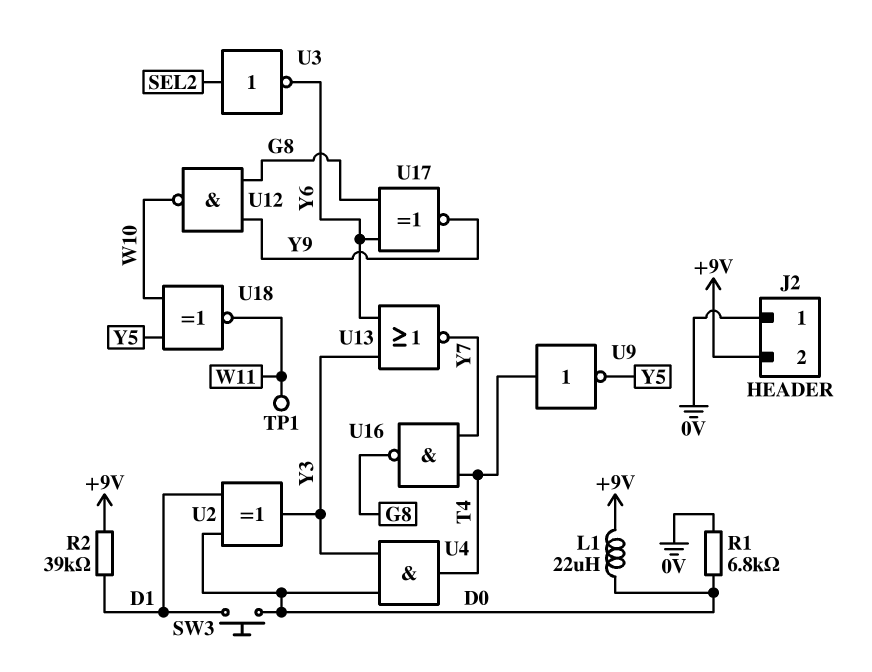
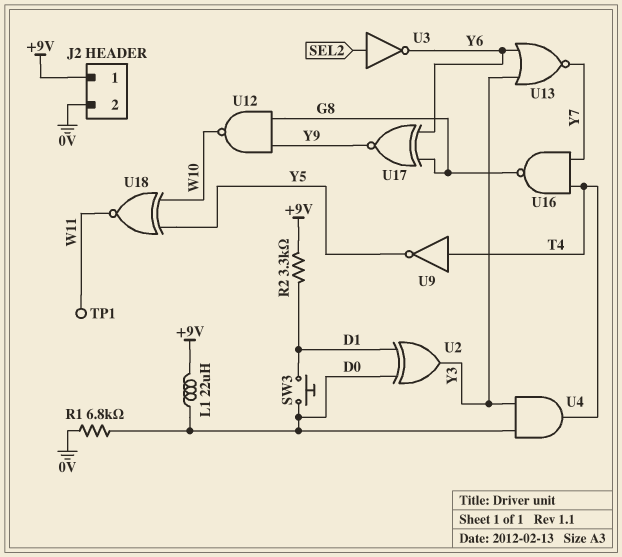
J2 pin 1: 0V -> +9V
J2 pin 2: +9V -> 0V
R2: 39k (+9V, D1) -> 3.3k (+9V, D1)

